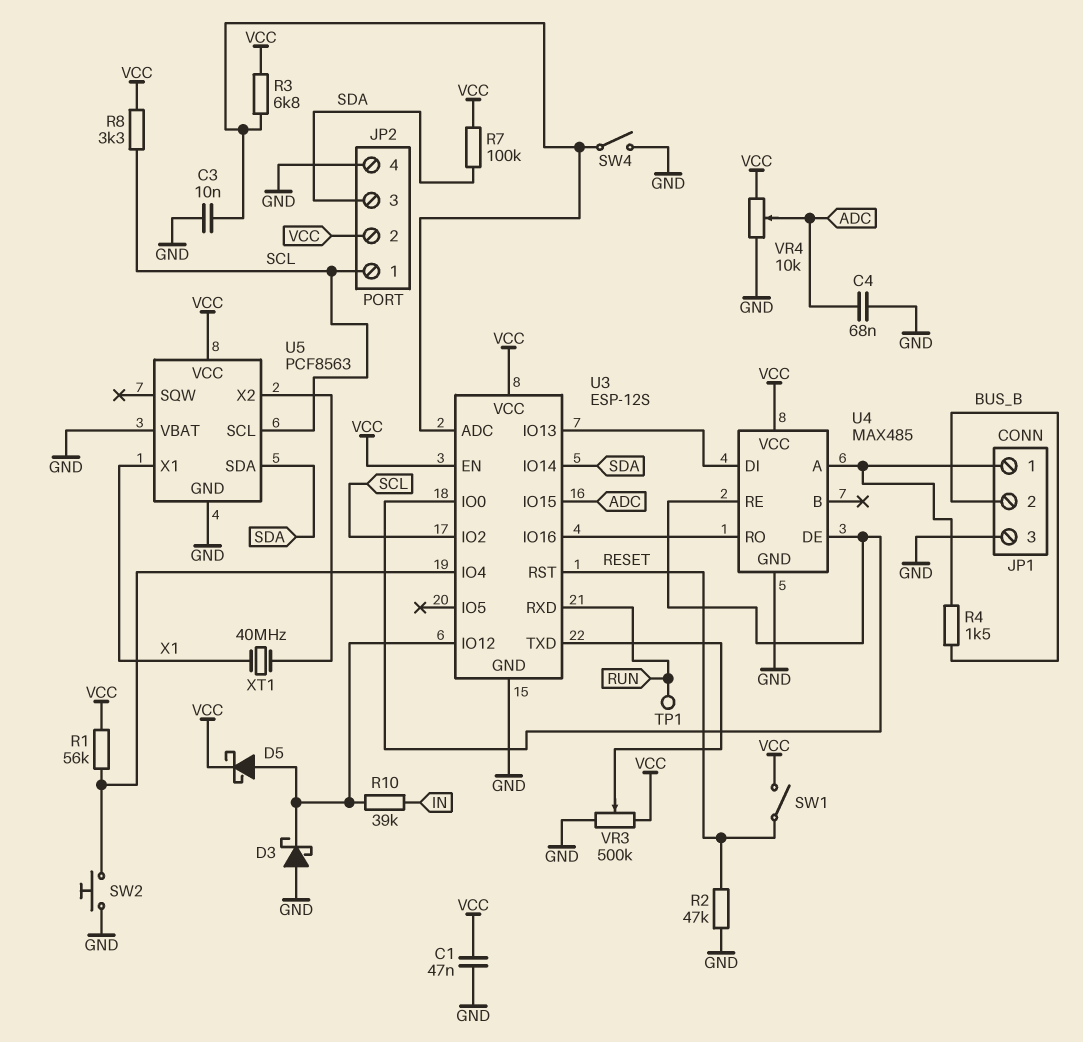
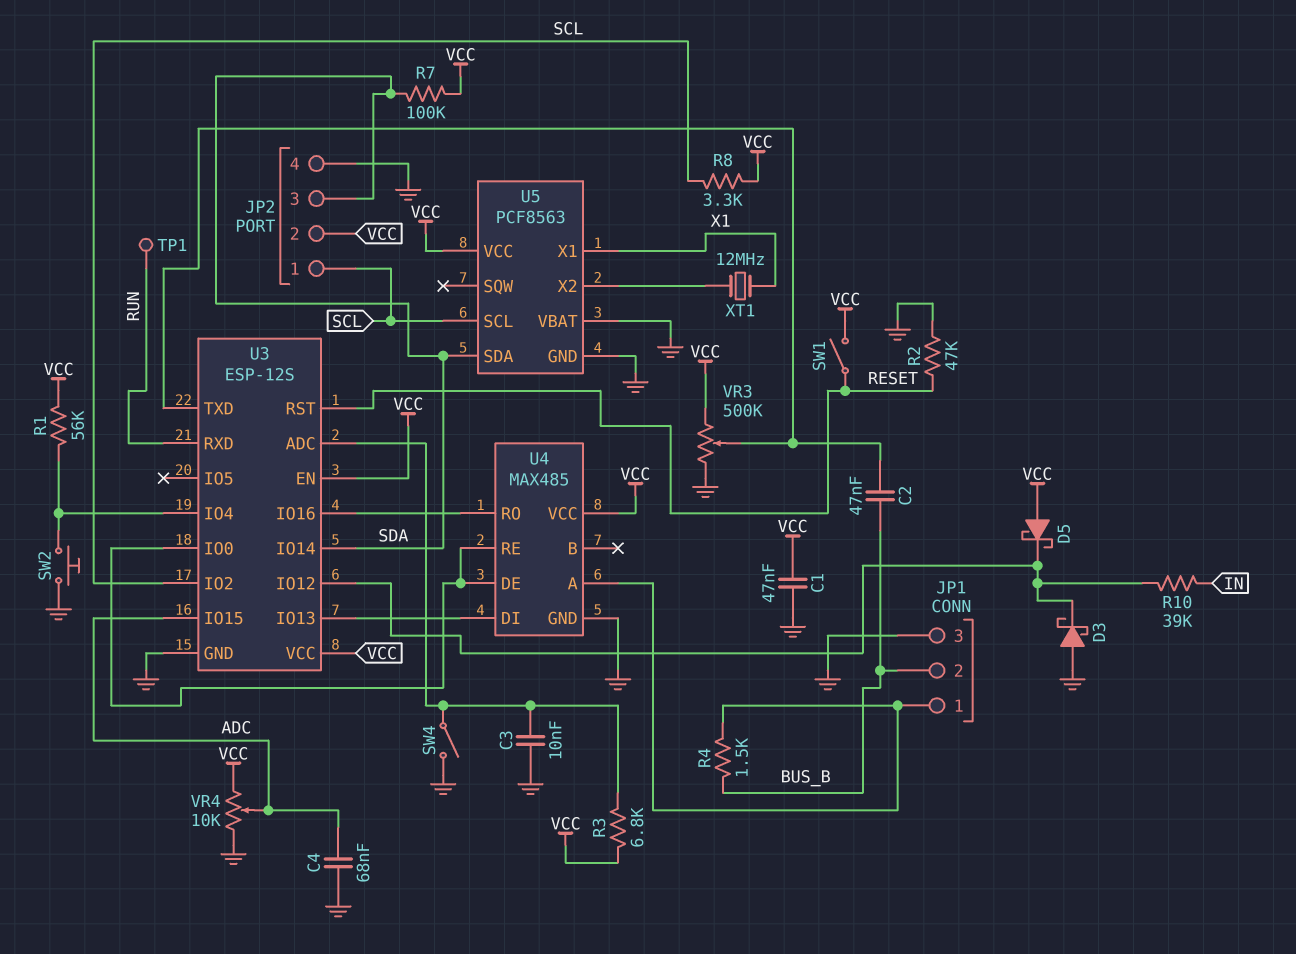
C2: none -> 47nF (BUS_B, U3/TXD)
D5: schottky (A U3/IO12, K VCC) -> schottky (A VCC, K U3/IO12)
XT1: 40MHz (U5/X2, X1) -> 12MHz (U5/X2, X1)

